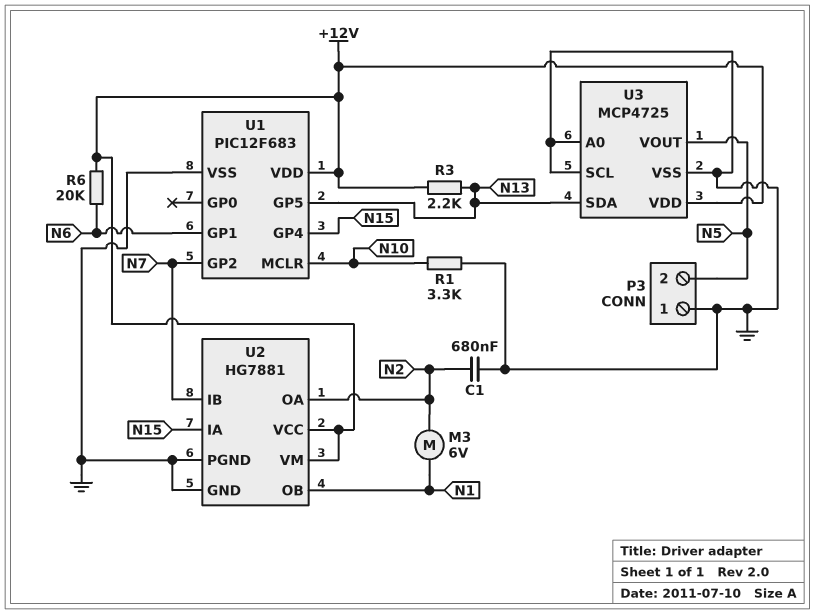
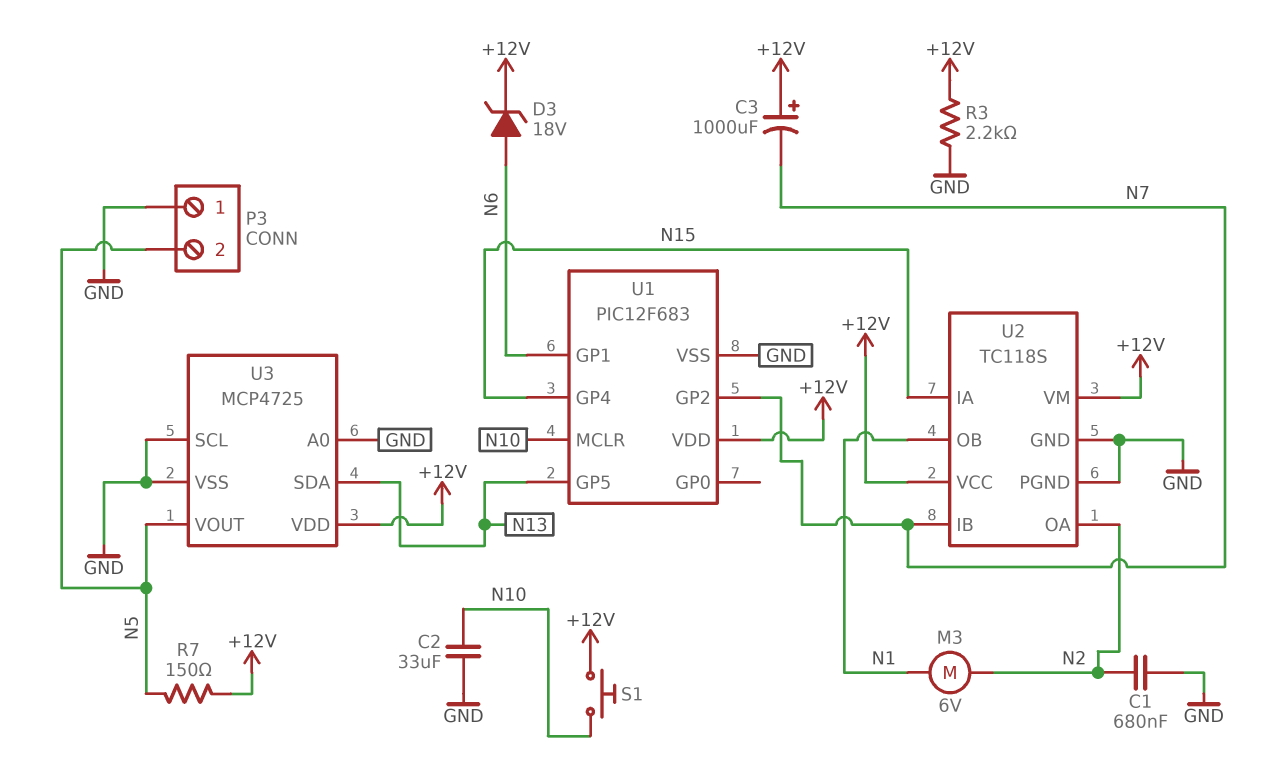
C2: none -> 33uF (GND, N10)
C3: none -> 1000uF (plus +12V, minus N7)
D3: none -> zener 18V (A N6, K +12V)
R1: 3.3k (GND, N10) -> none
R3: 2.2k (+12V, N13) -> 2.2k (+12V, GND)
R6: 20k (+12V, N6) -> none
R7: none -> 150 (+12V, N5)
S1: none -> button (+12V, N10)
U2: HG7881 -> TC118S

